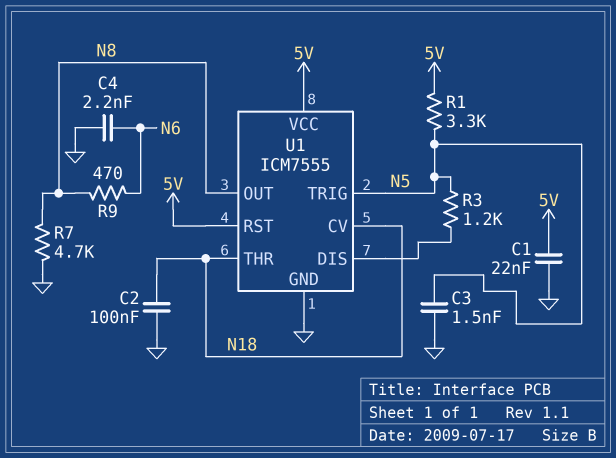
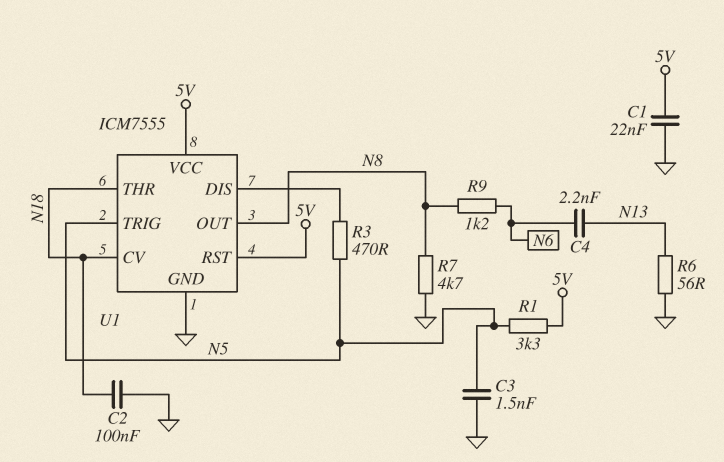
C4: 2.2nF (GND, N6) -> 2.2nF (N6, N13)
R3: 1.2k (N5, U1/DIS) -> 470 (N5, U1/DIS)
R6: none -> 56 (GND, N13)
R9: 470 (N6, N8) -> 1.2k (N6, N8)

